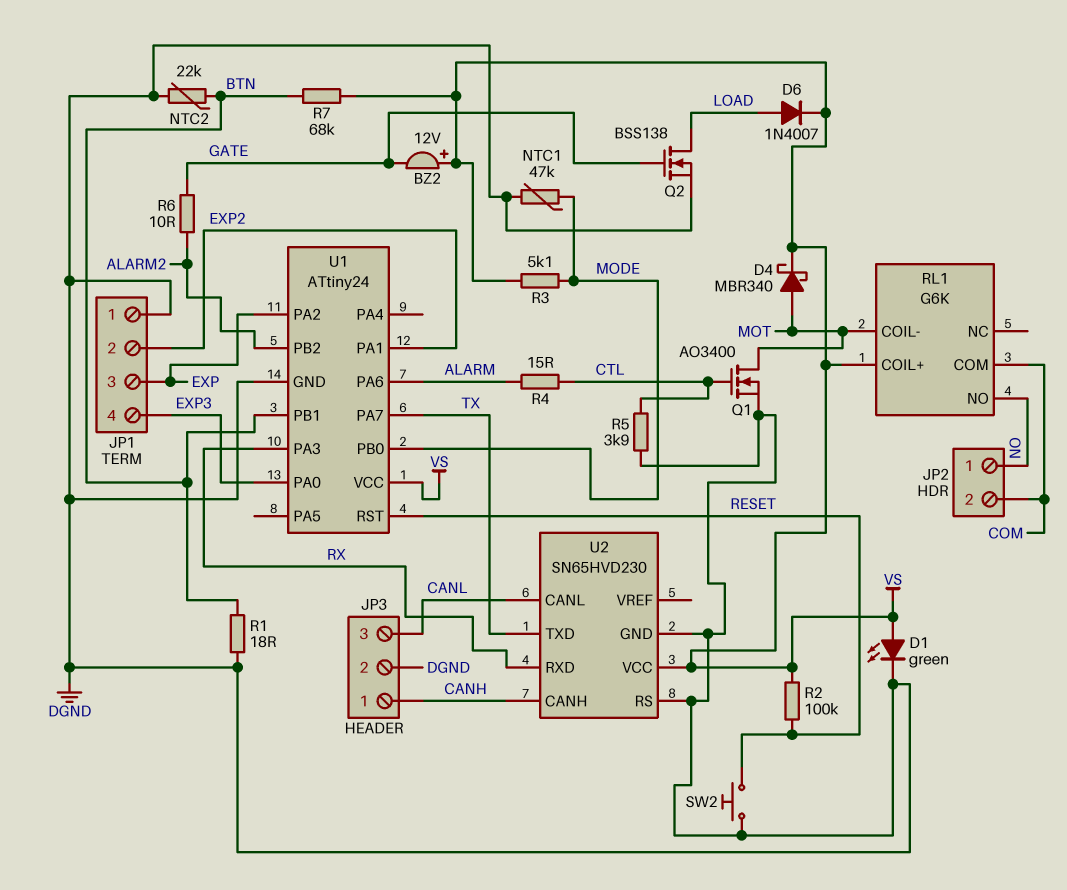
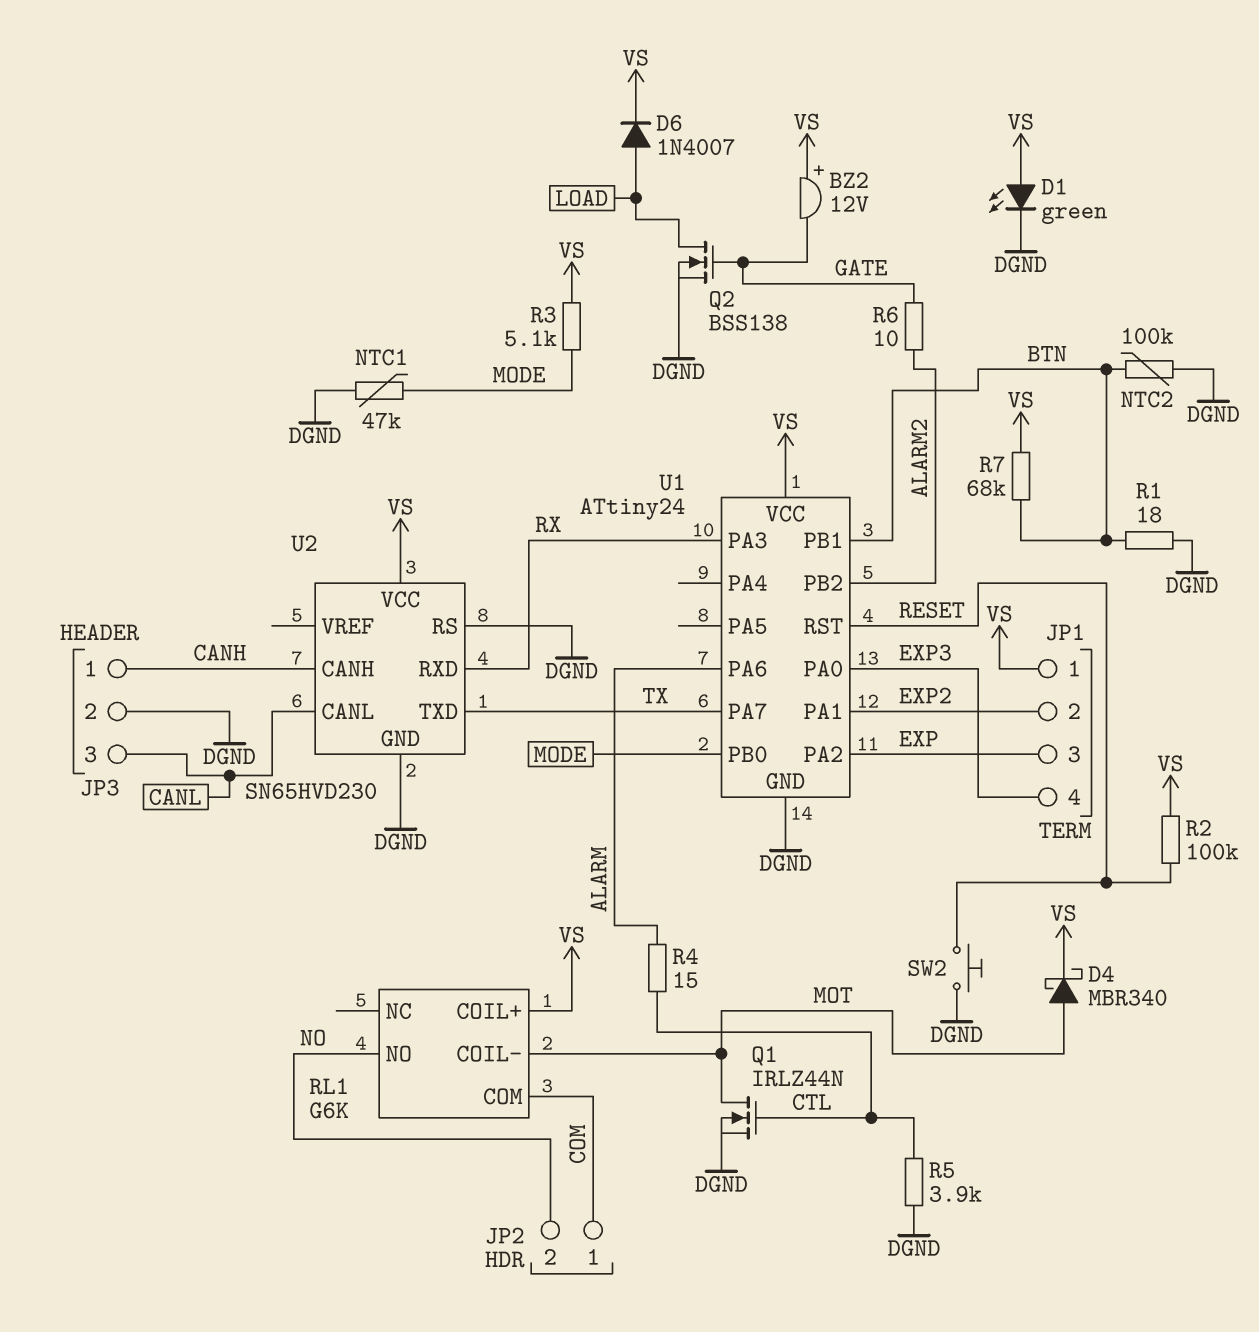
JP1 pin 1: DGND -> VS
JP2 pin 1: NO -> COM
JP2 pin 2: COM -> NO
NTC2: 22k (BTN, DGND) -> 100k (BTN, DGND)
Q1: NMOS AO3400 (G CTL, D MOT, S DGND) -> NMOS IRLZ44N (G CTL, D MOT, S DGND)

